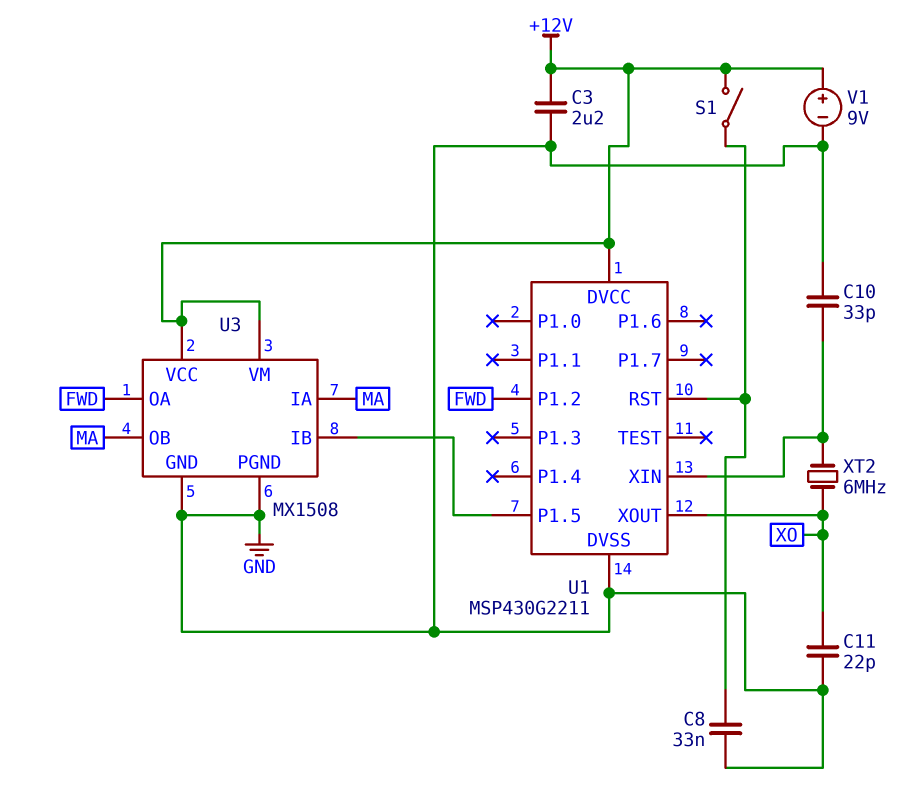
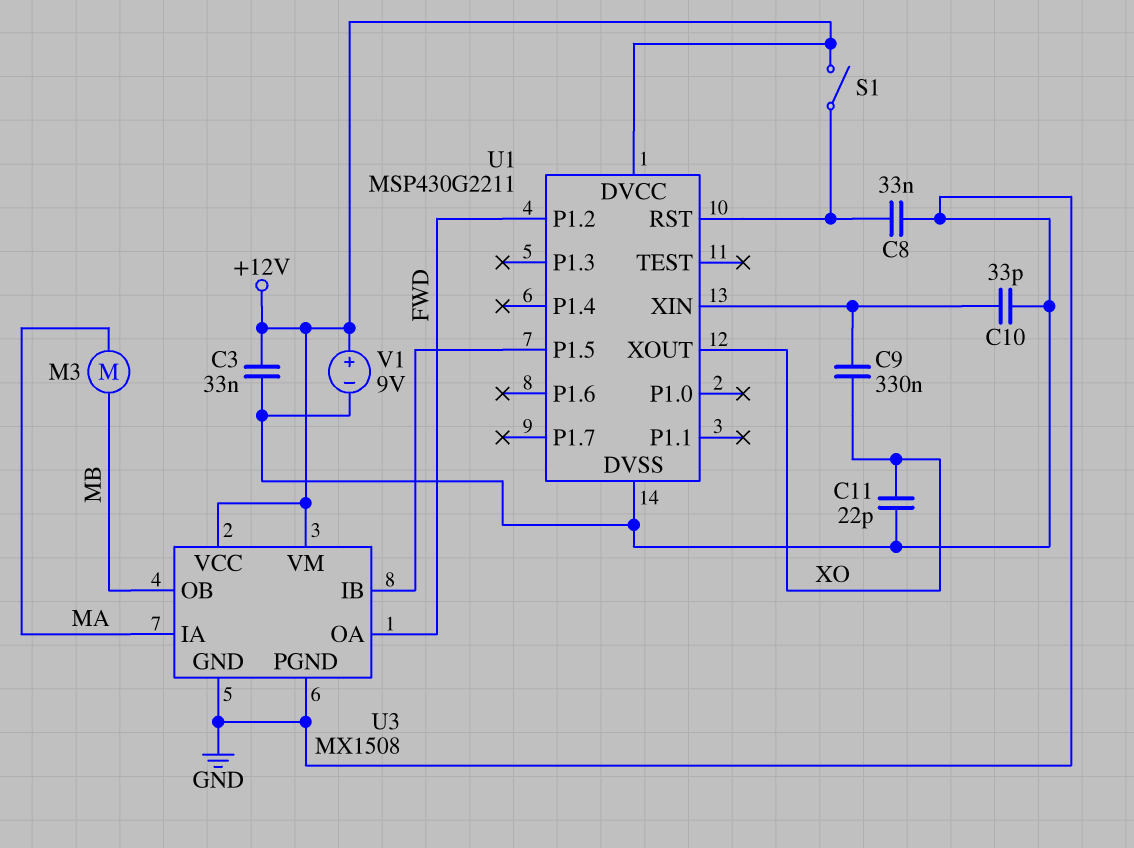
C3: 2.2uF (+12V, GND) -> 33nF (+12V, GND)
C9: none -> 330nF (U1/XIN, XO)
M3: none -> motor (MA, MB)
U3 pin OB: MA -> MB
XT2: 6MHz (U1/XIN, XO) -> none

